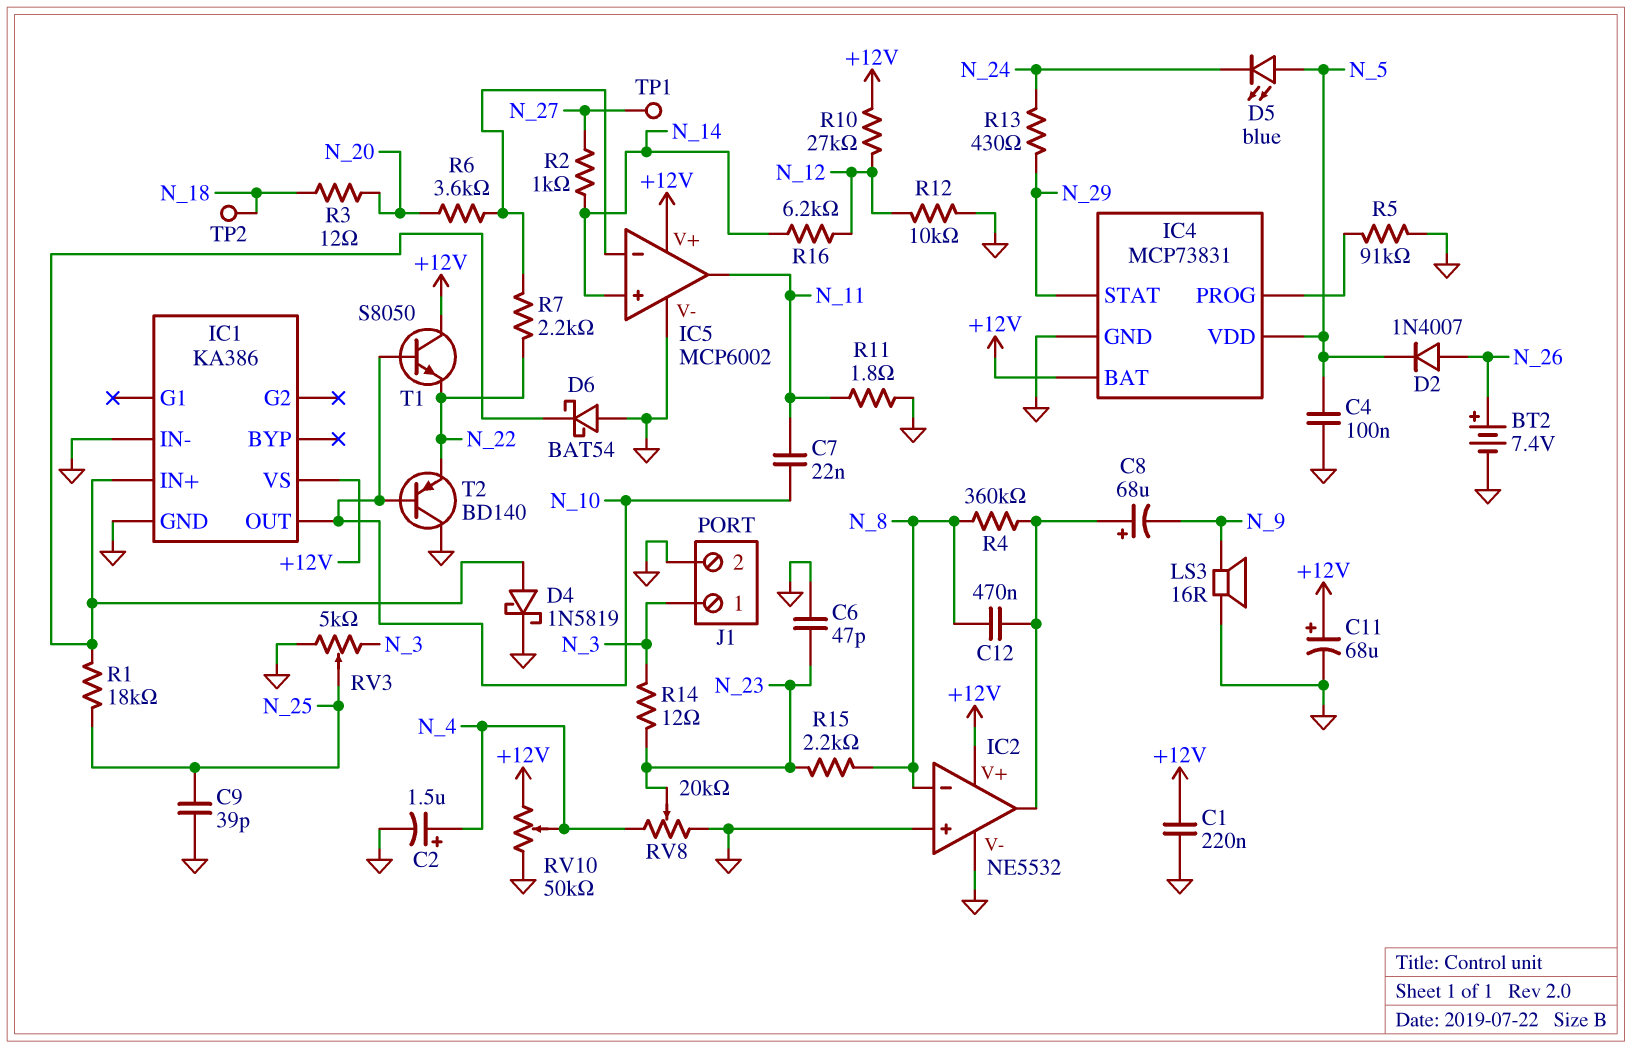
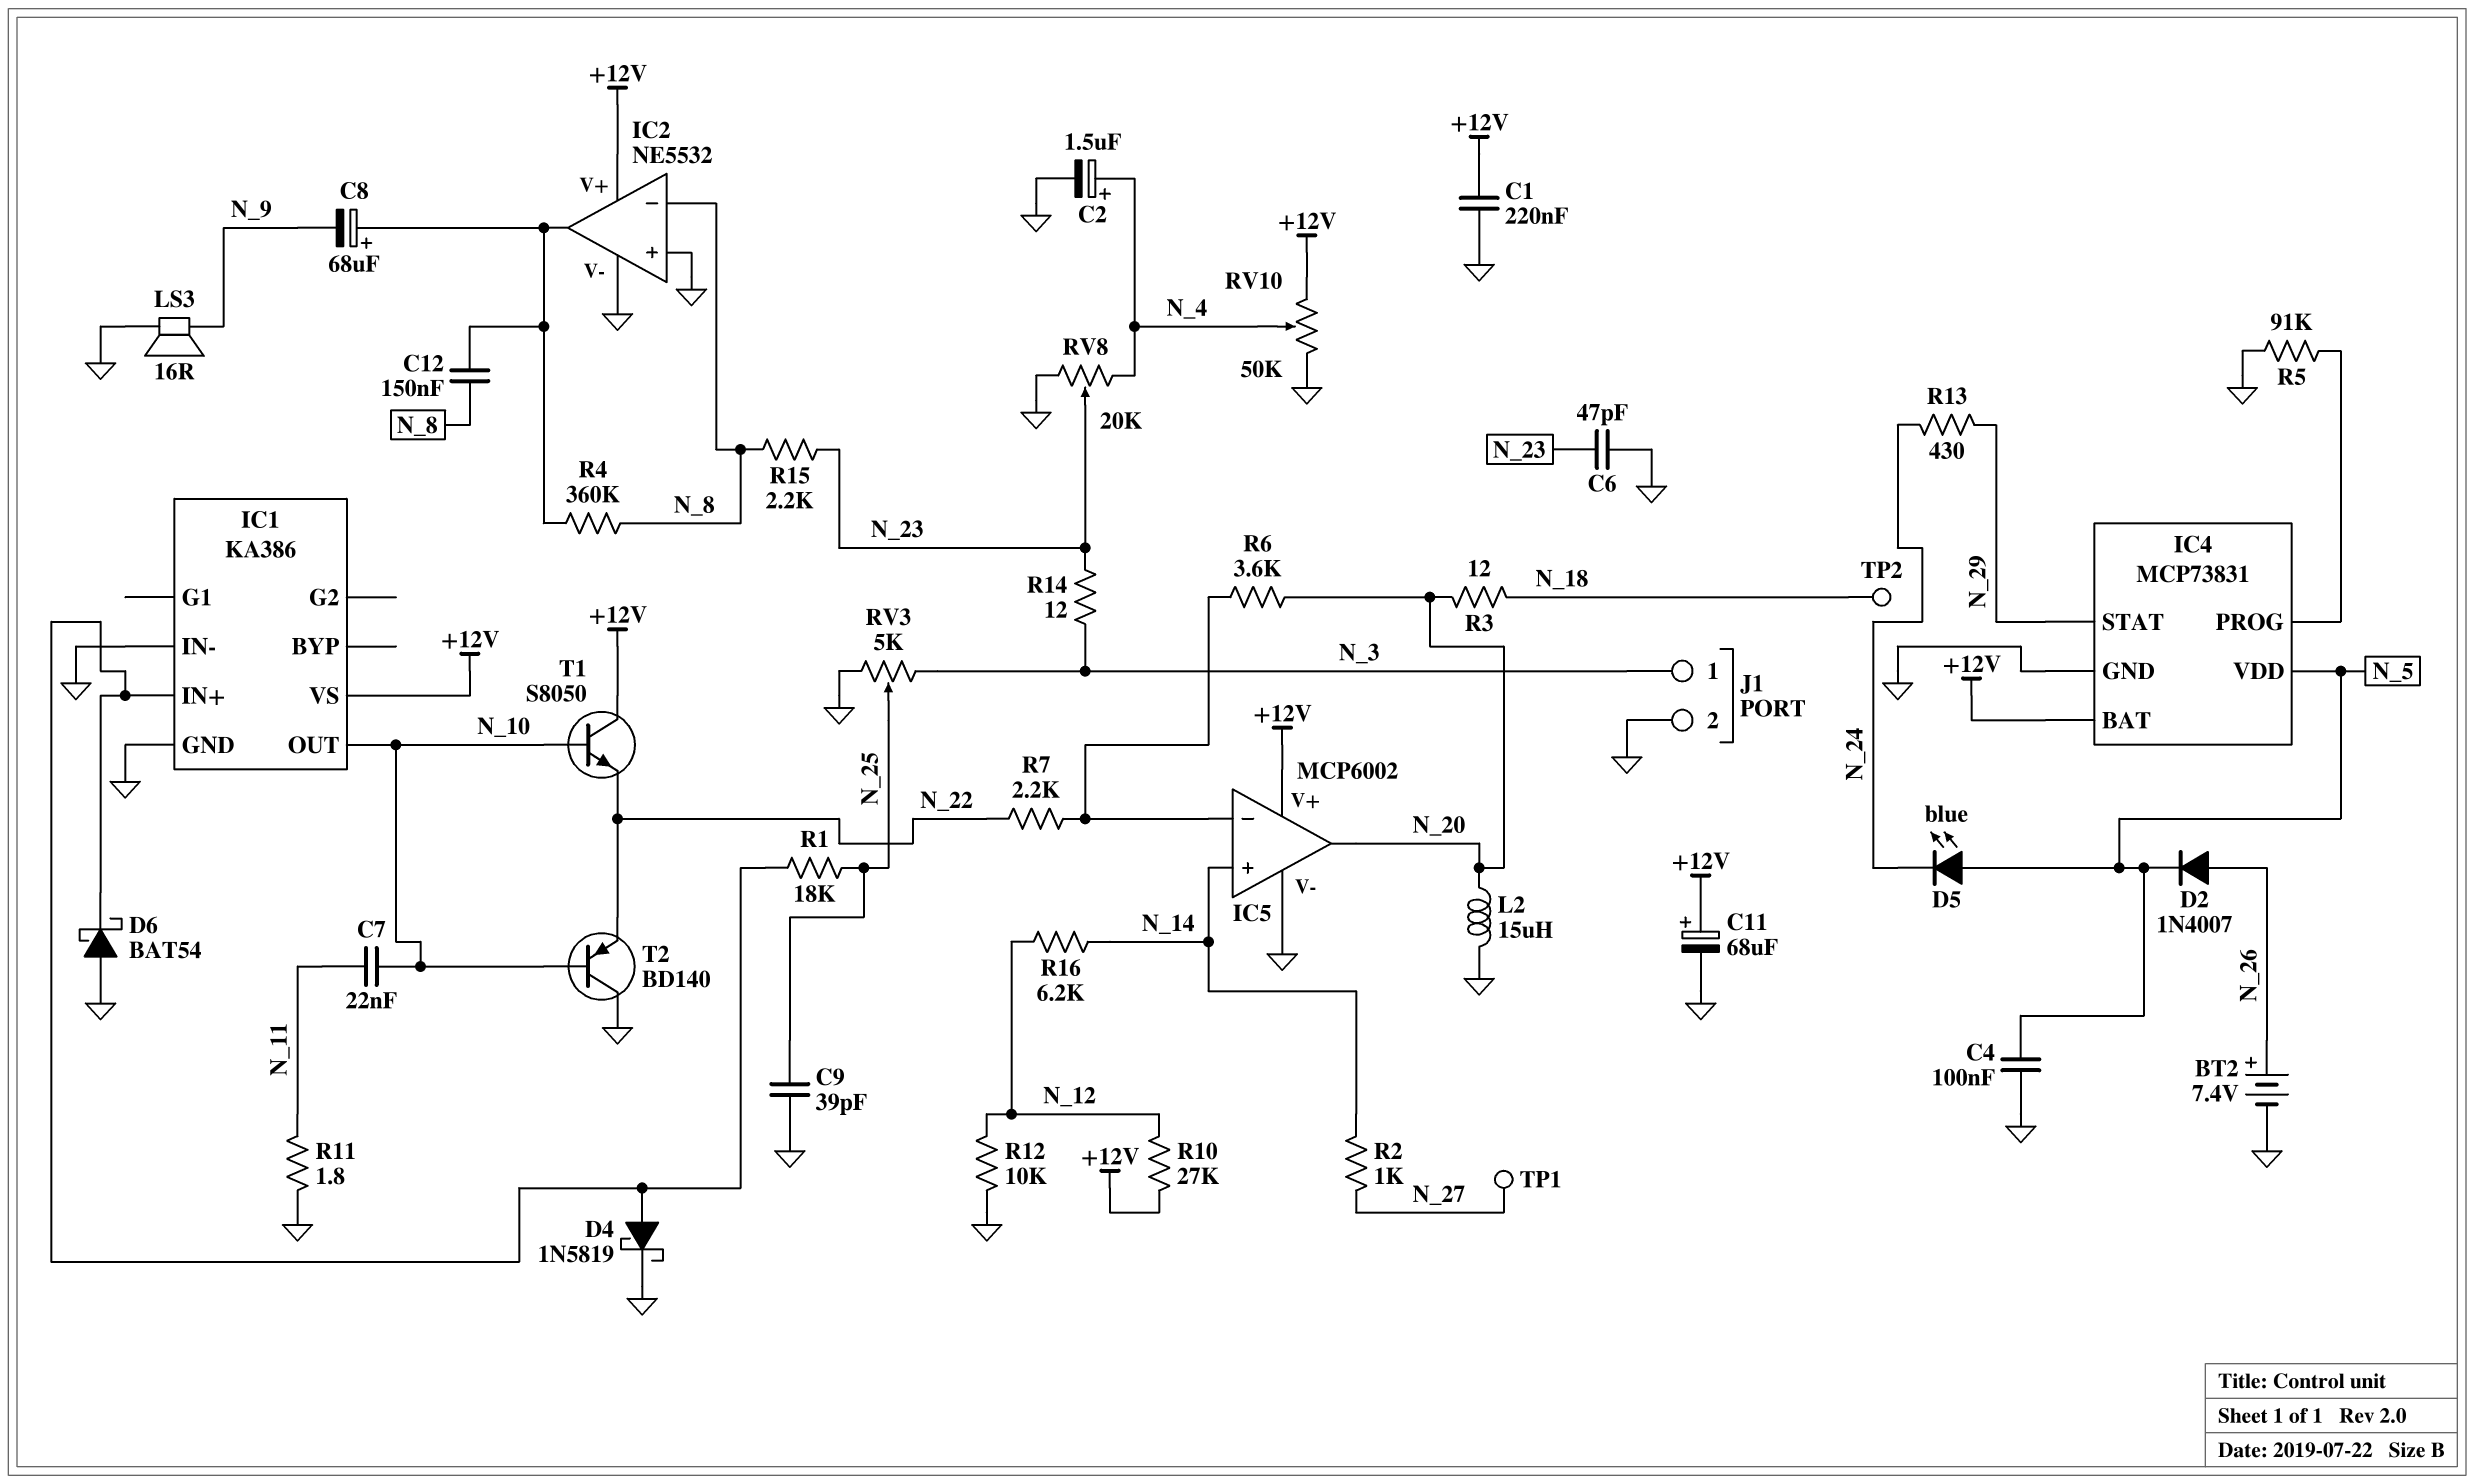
C12: 470nF (IC2/out, N_8) -> 150nF (IC2/out, N_8)
IC5 pin out: N_11 -> N_20
L2: none -> 15uH (GND, N_20)

